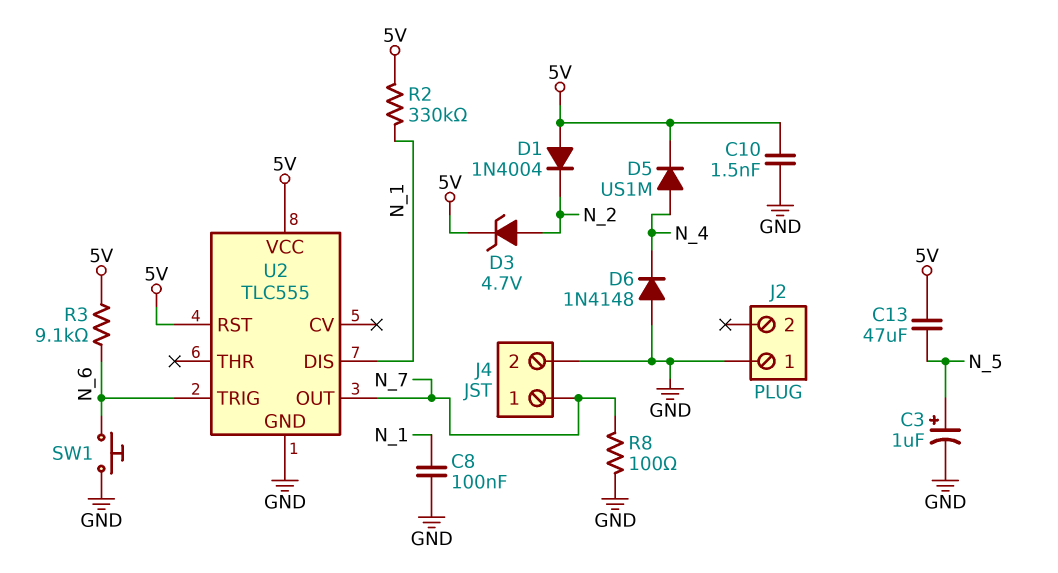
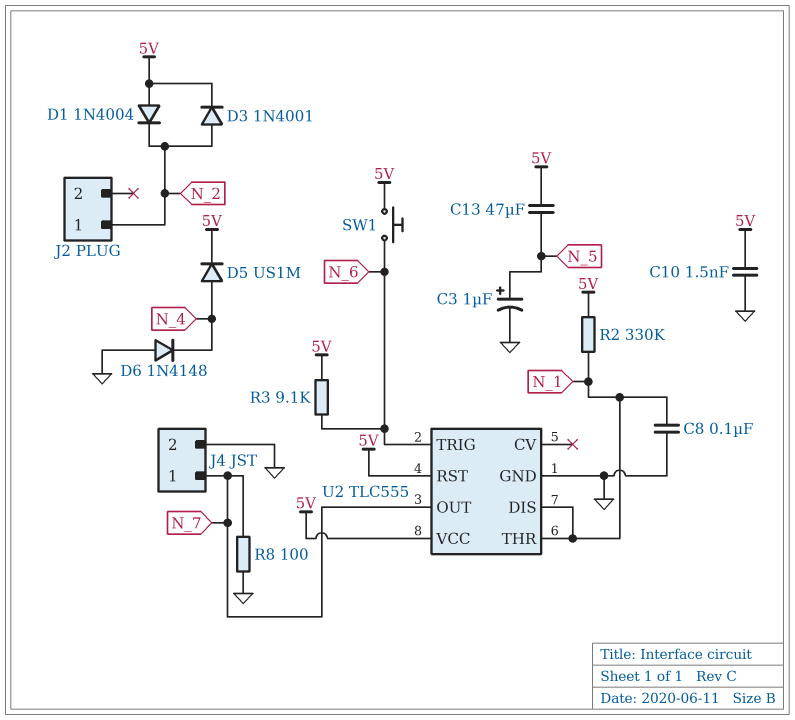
D3: zener 4.7V (A N_2, K 5V) -> diode 1N4001 (A N_2, K 5V)
J2 pin 1: GND -> N_2
SW1: button (GND, N_6) -> button (5V, N_6)
U2 pin THR: none -> N_1

